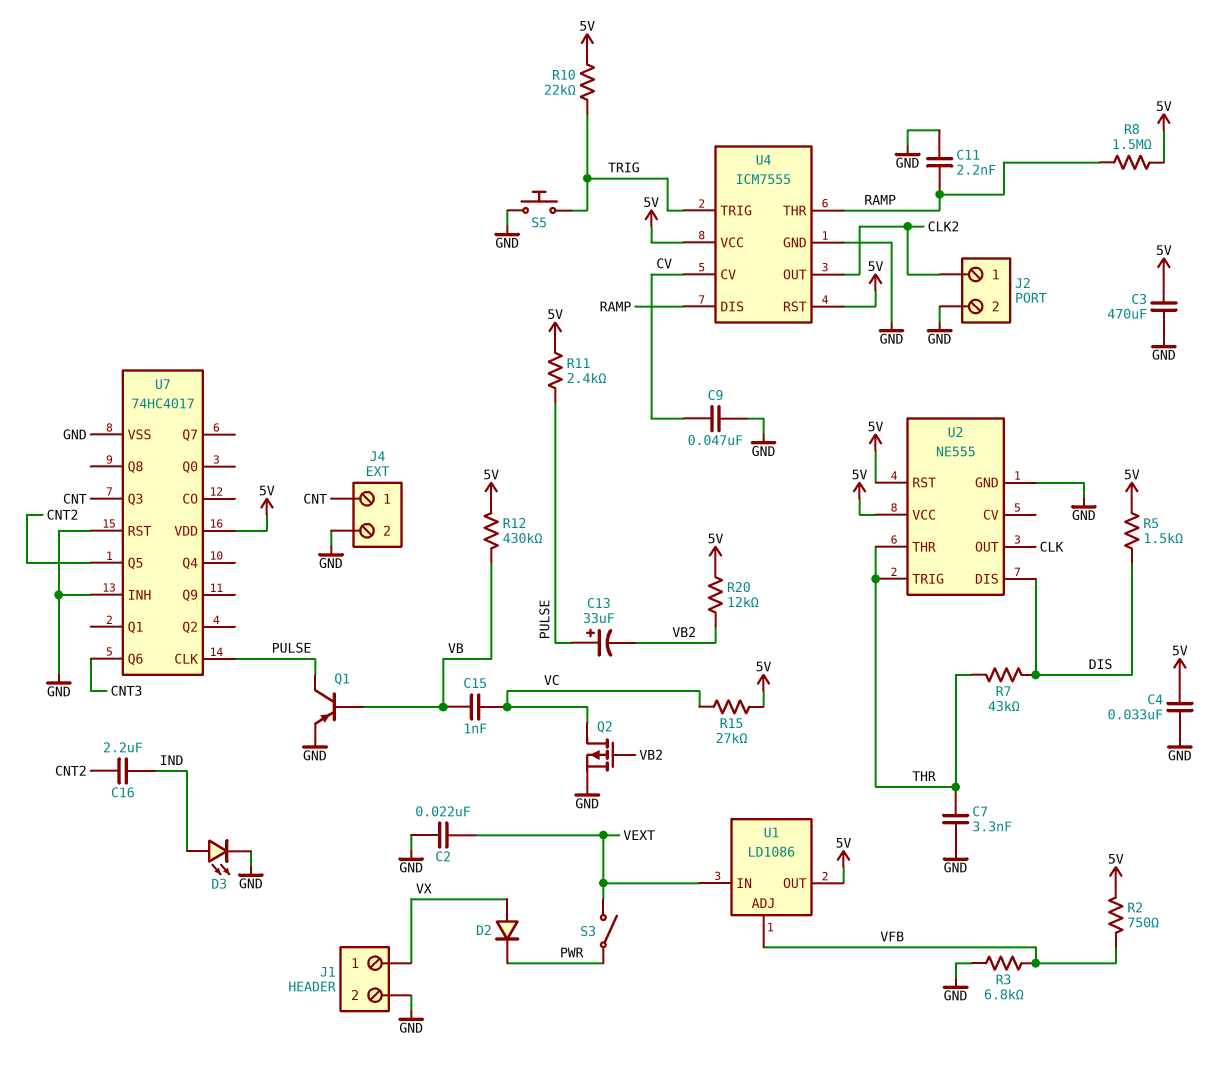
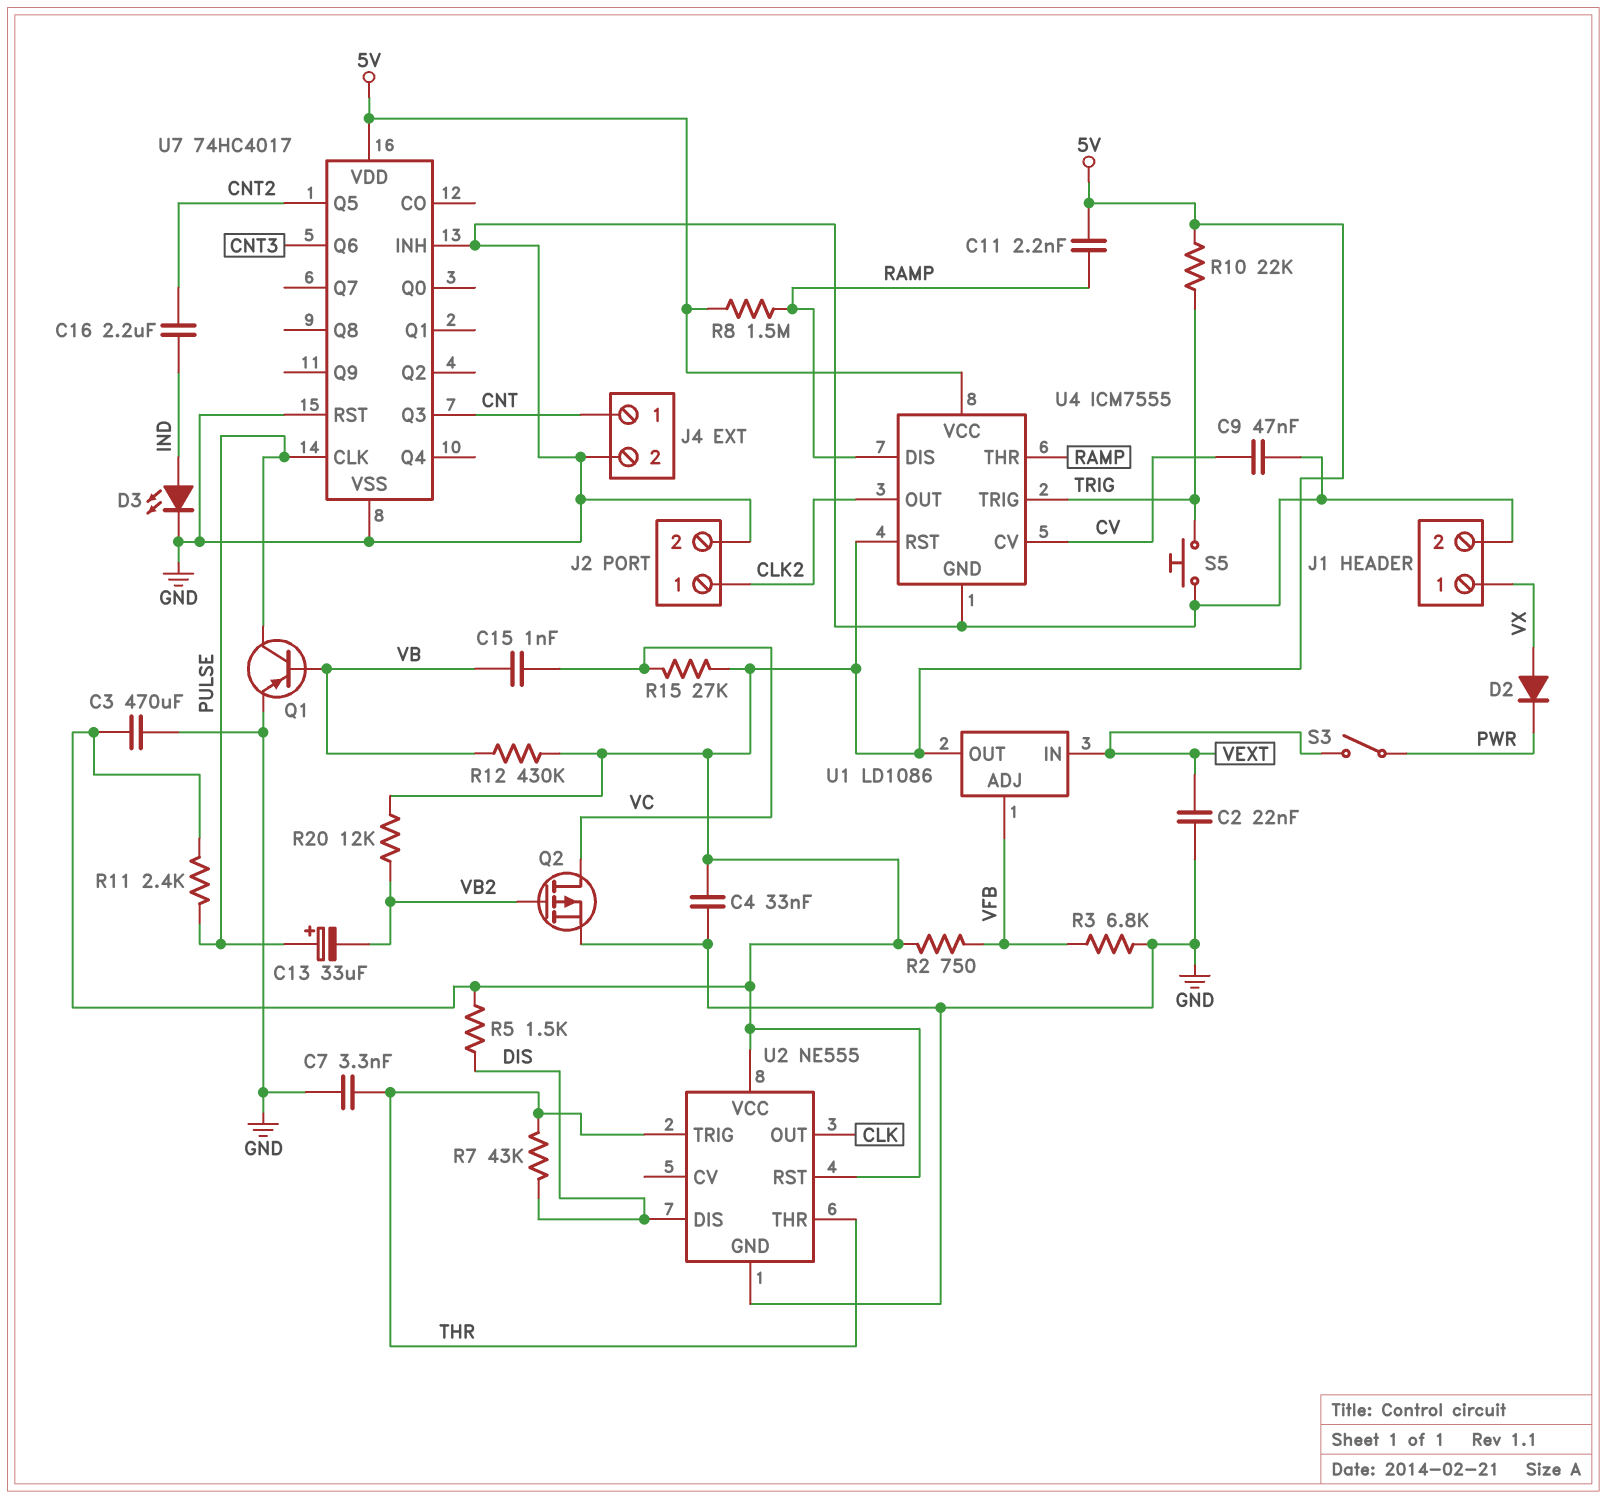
C11: 2.2nF (GND, RAMP) -> 2.2nF (5V, RAMP)

